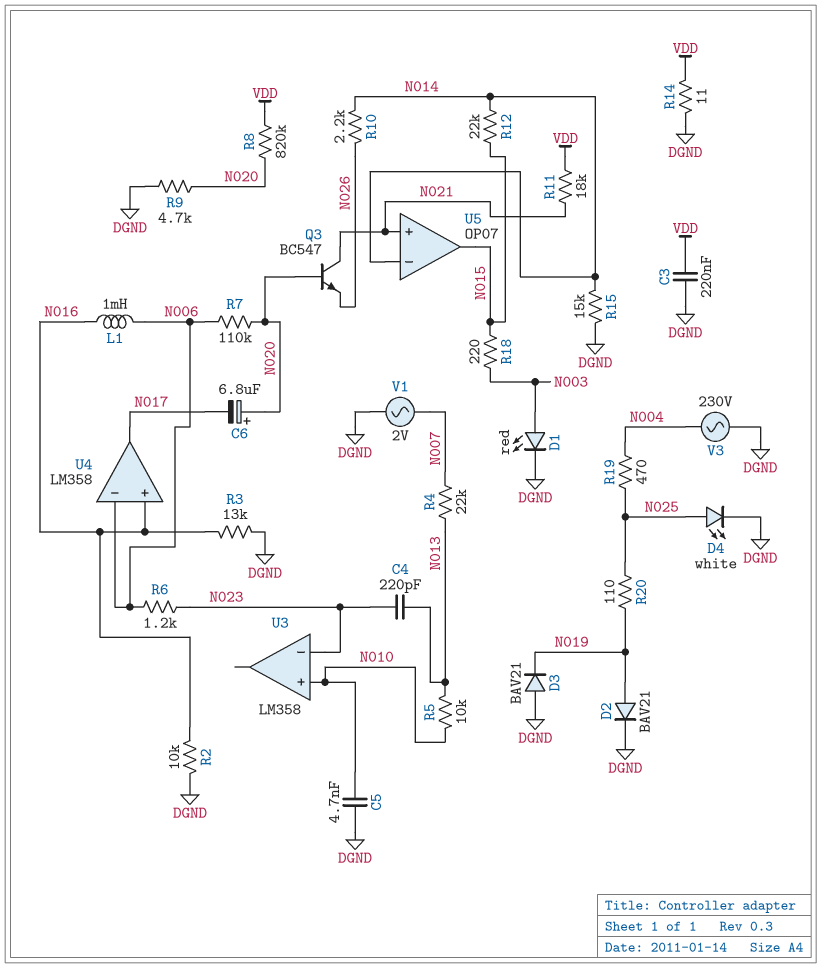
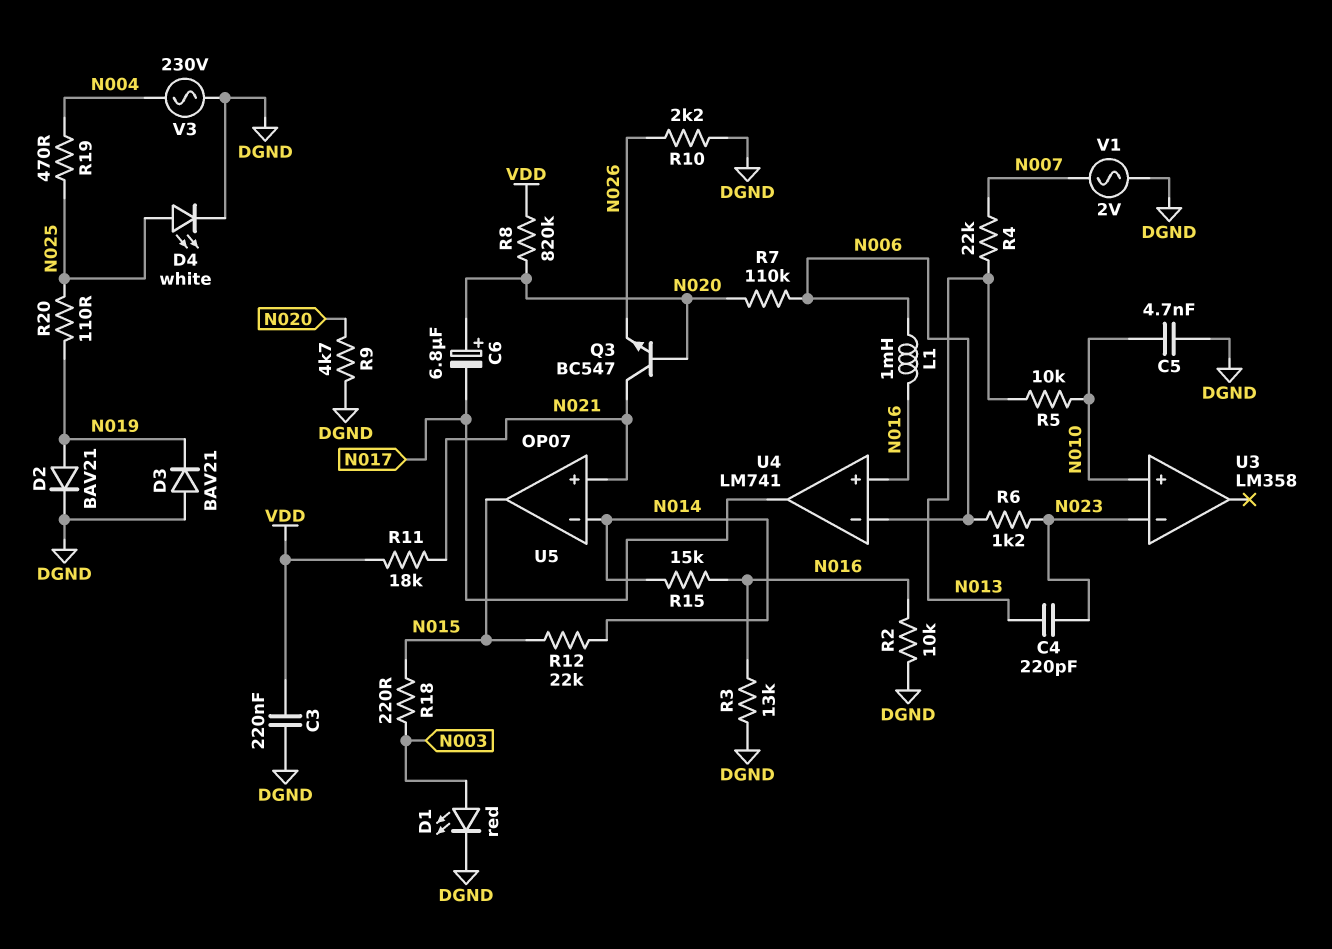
R10: 2.2k (N014, N026) -> 2.2k (DGND, N026)
R14: 11 (DGND, VDD) -> none
R15: 15k (DGND, N014) -> 15k (N014, N016)
U4: LM358 -> LM741

